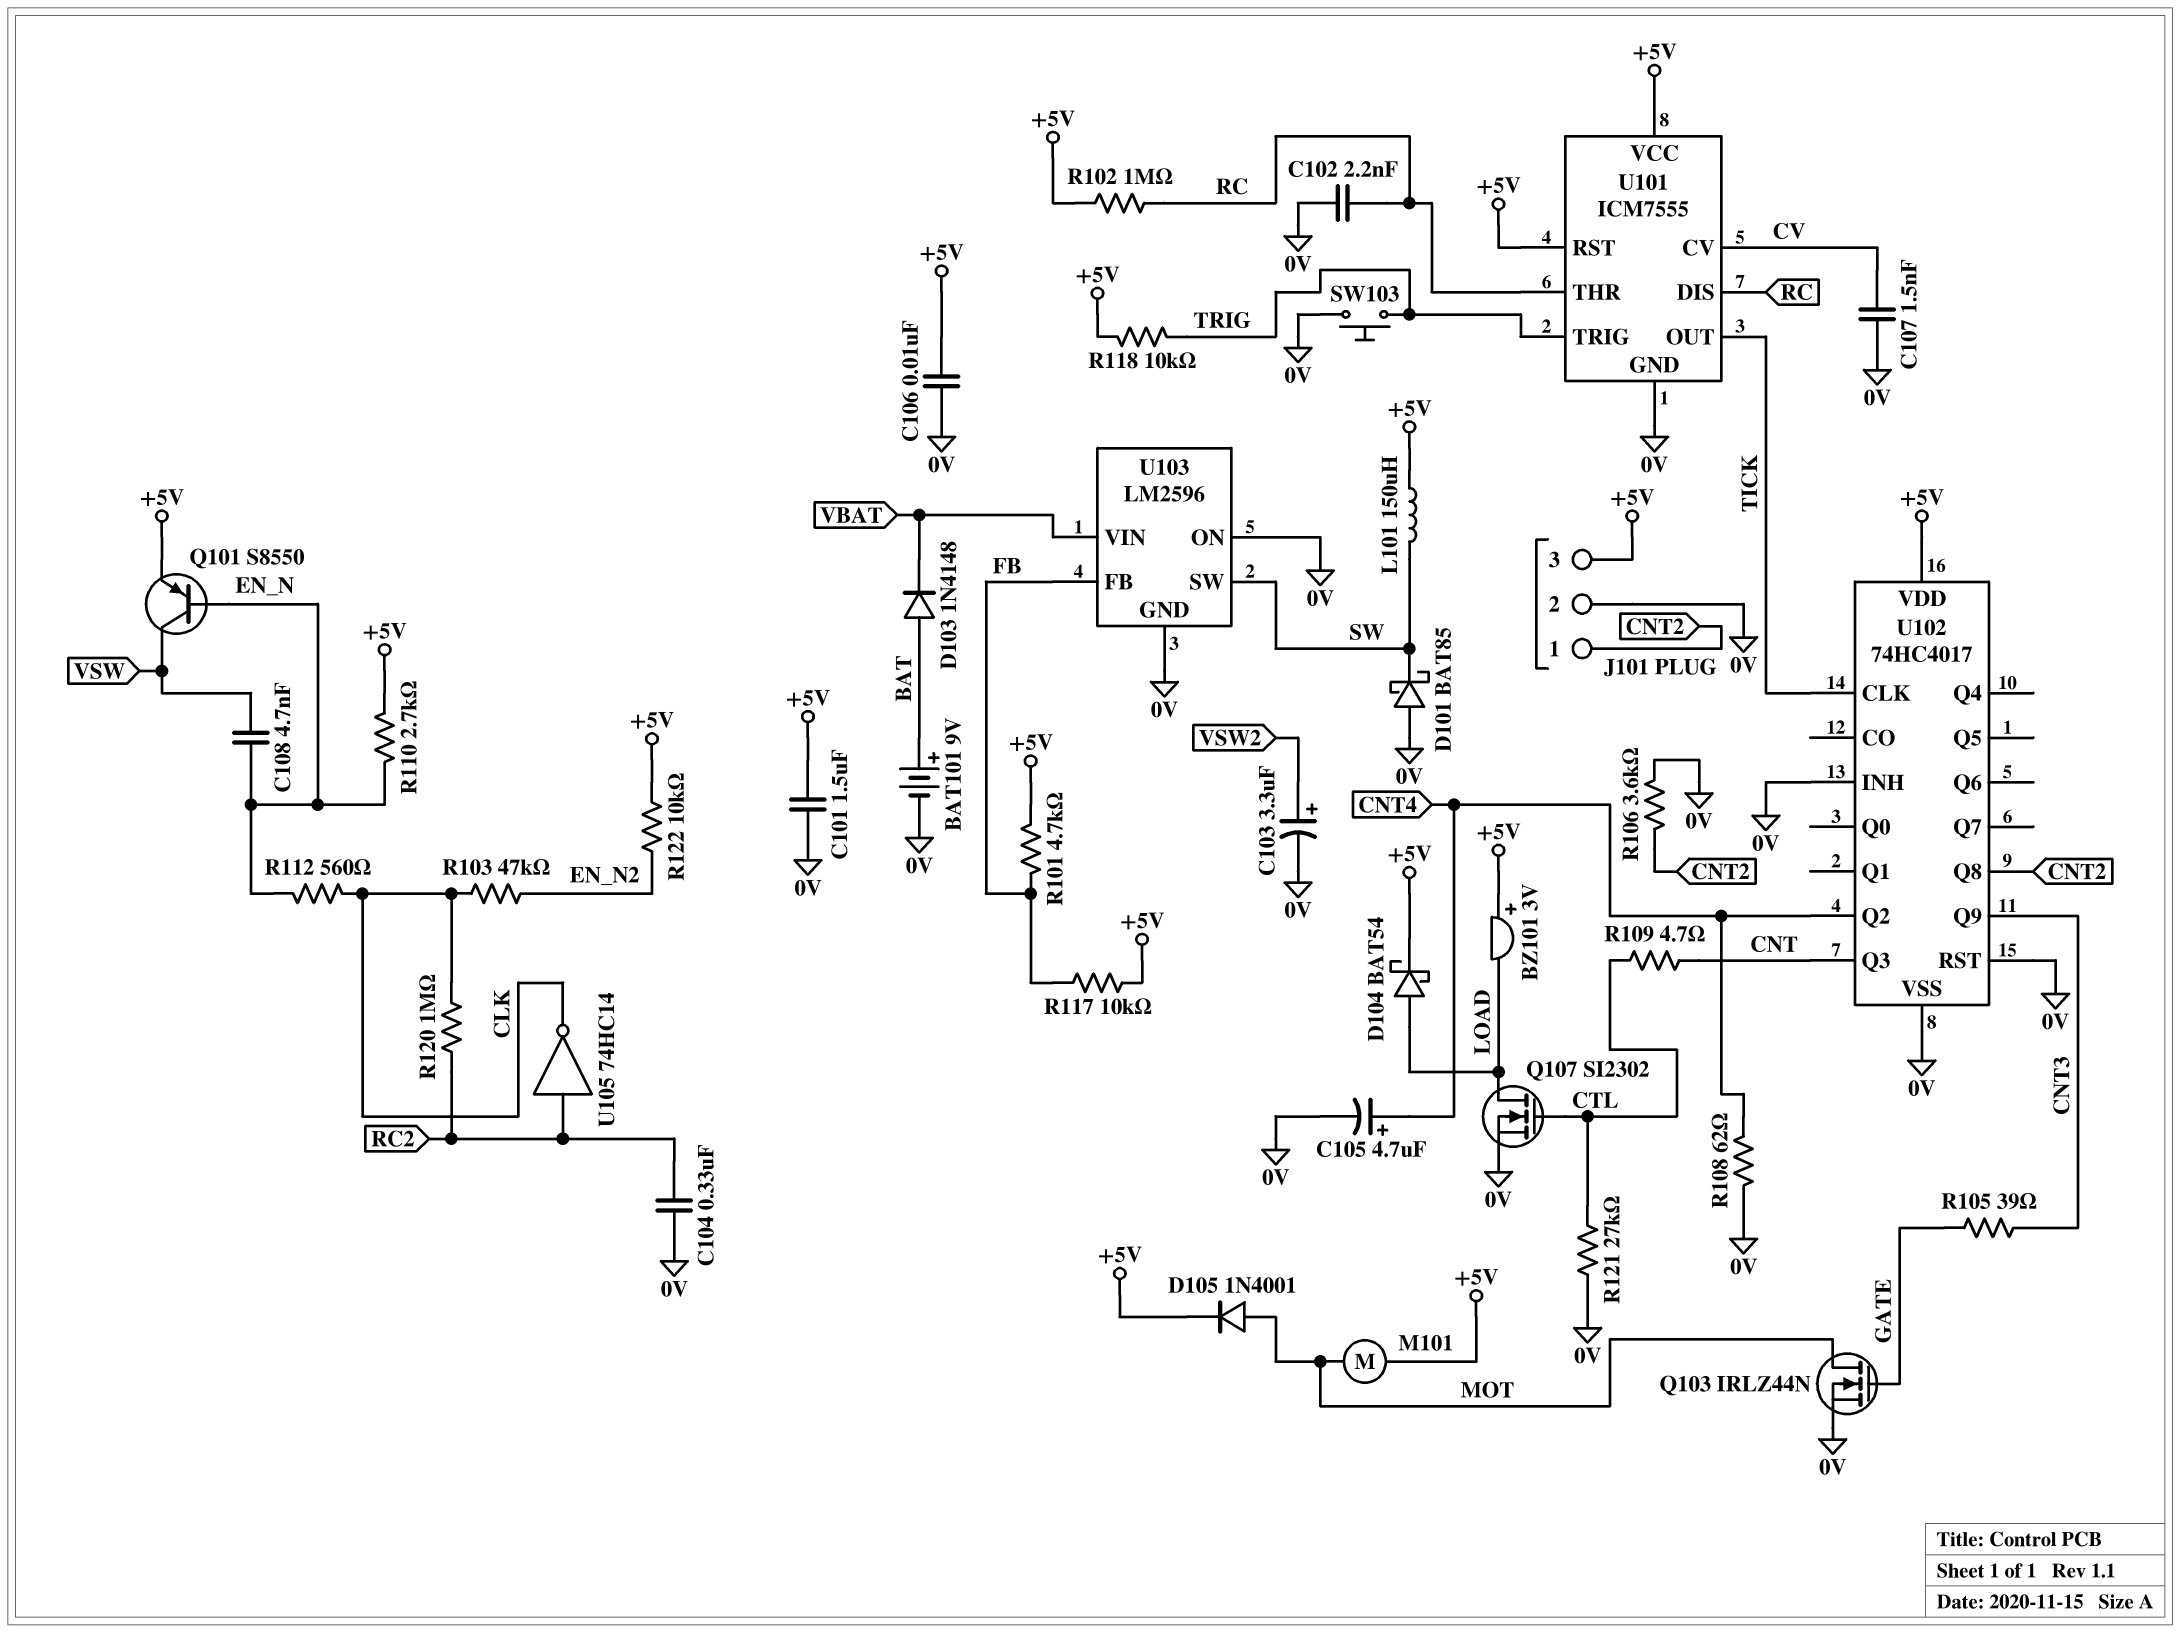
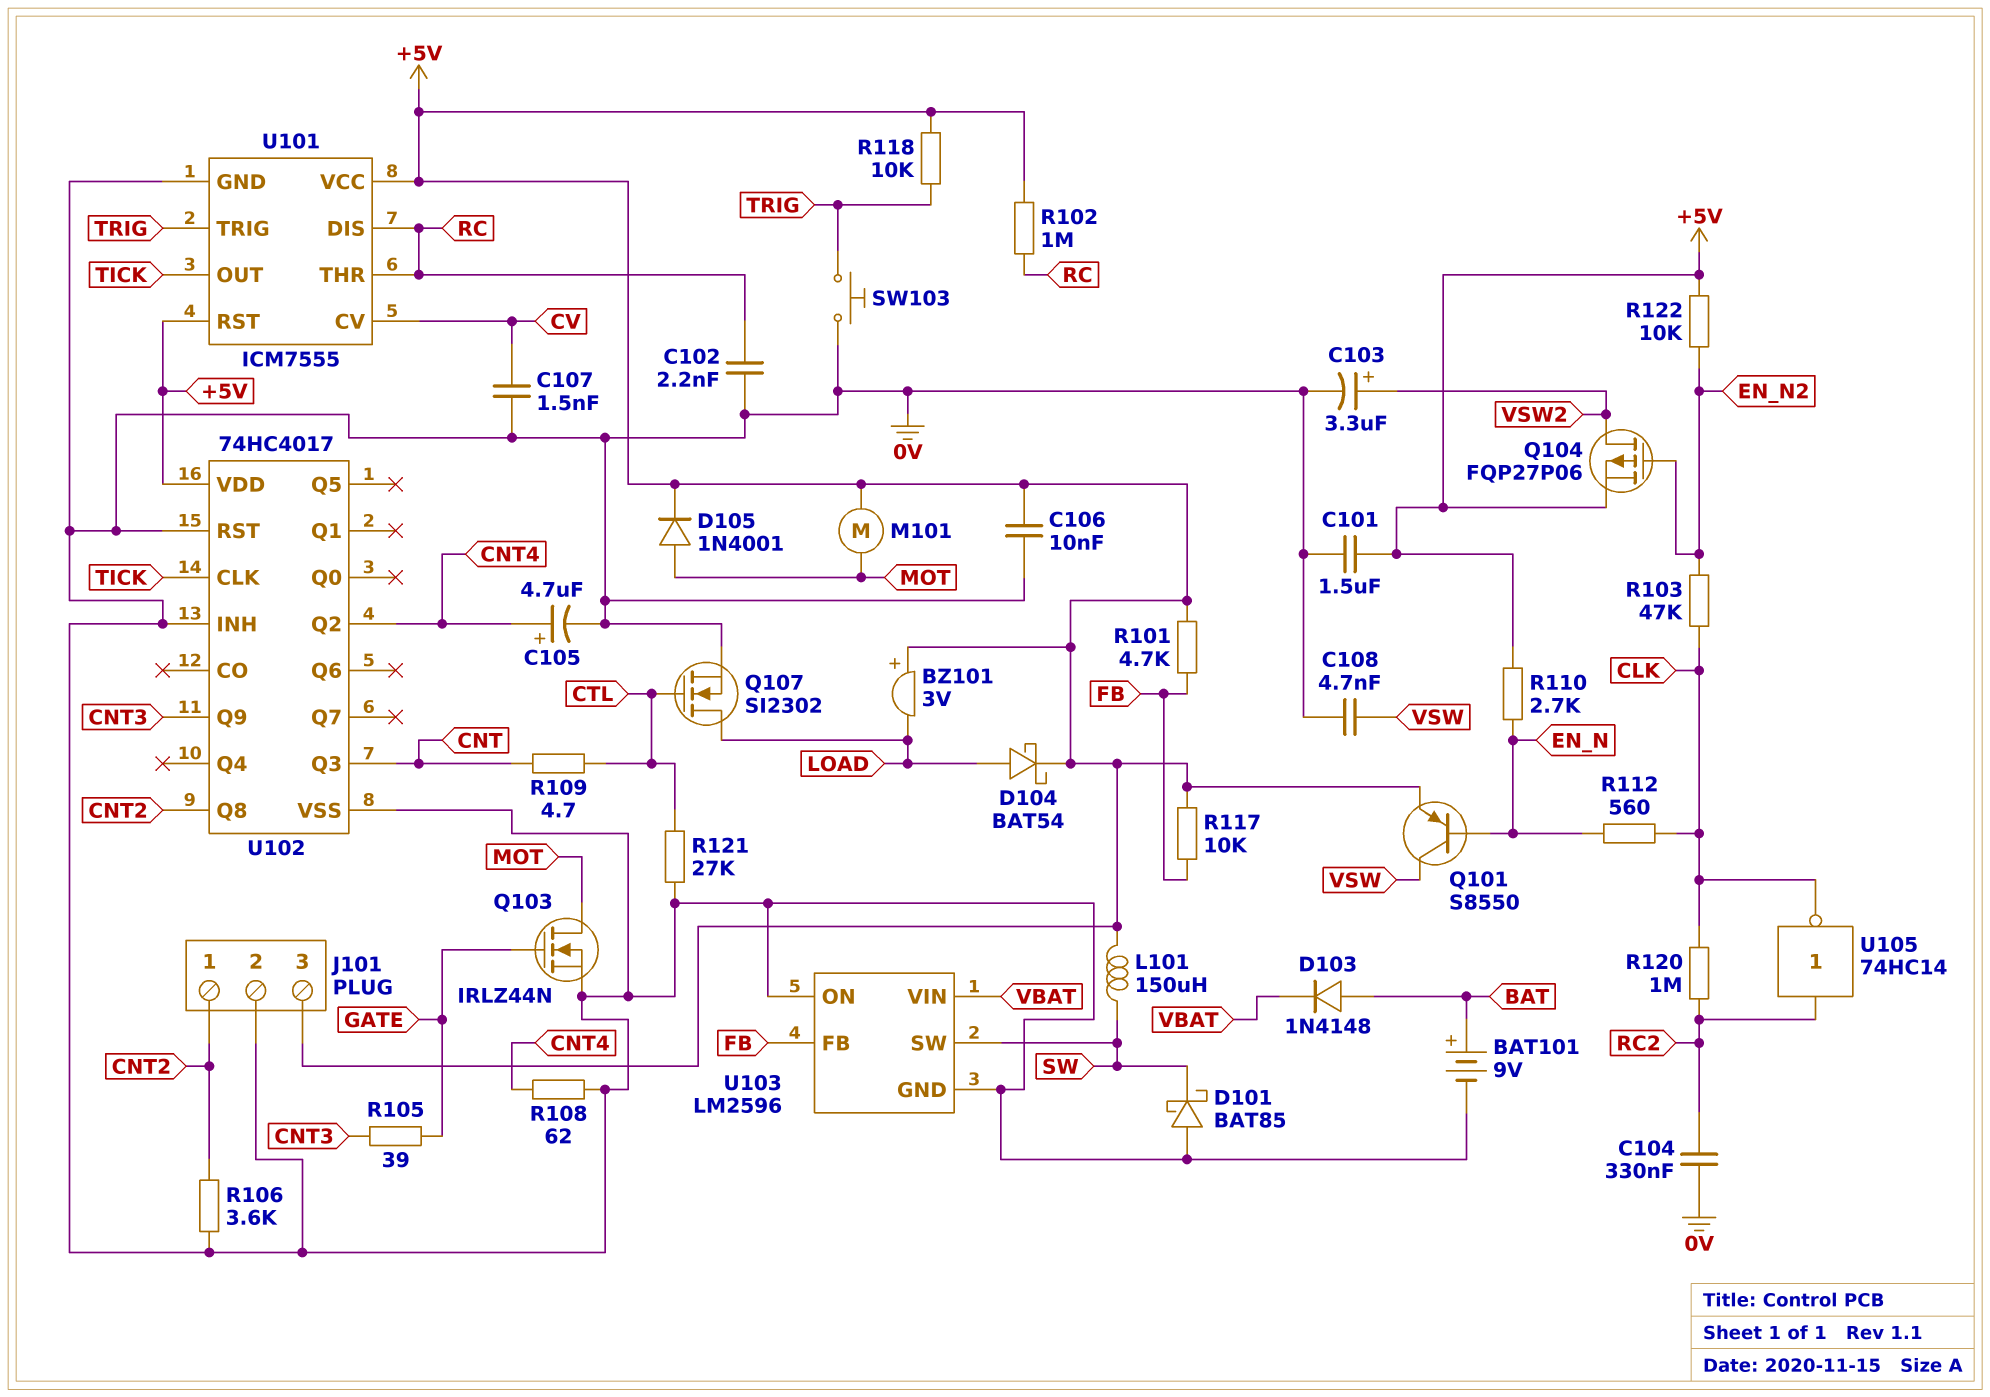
C108: 4.7nF (EN_N, VSW) -> 4.7nF (0V, VSW)
Q104: none -> PMOS FQP27P06 (G EN_N2, D VSW2, S +5V)

